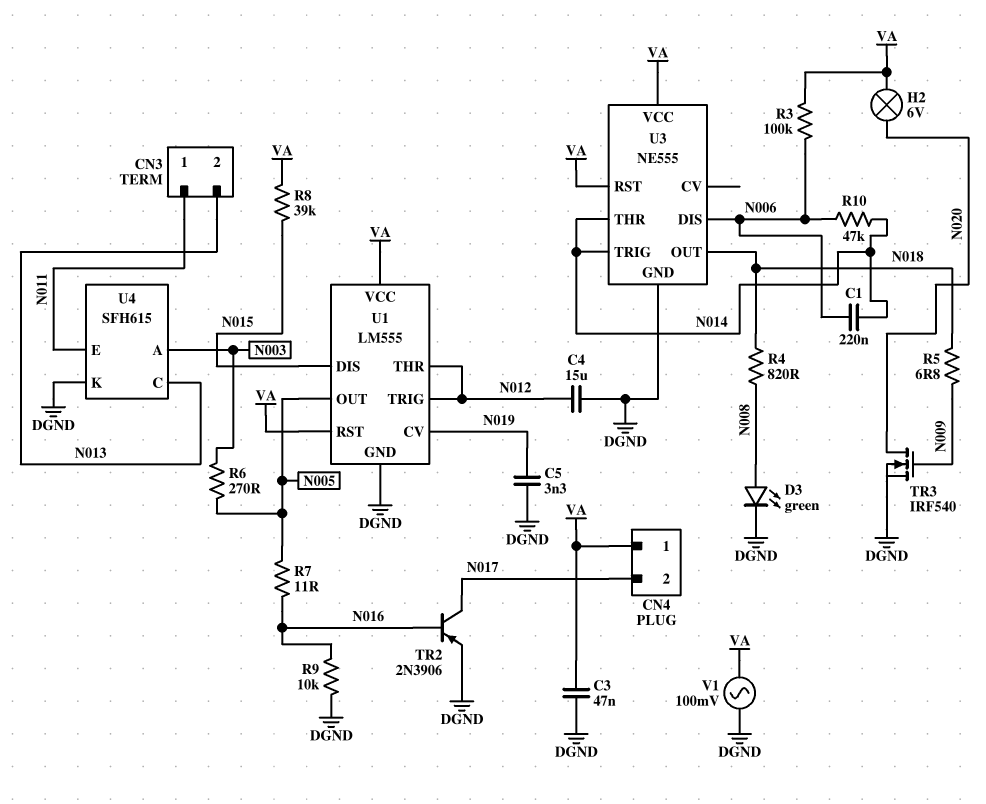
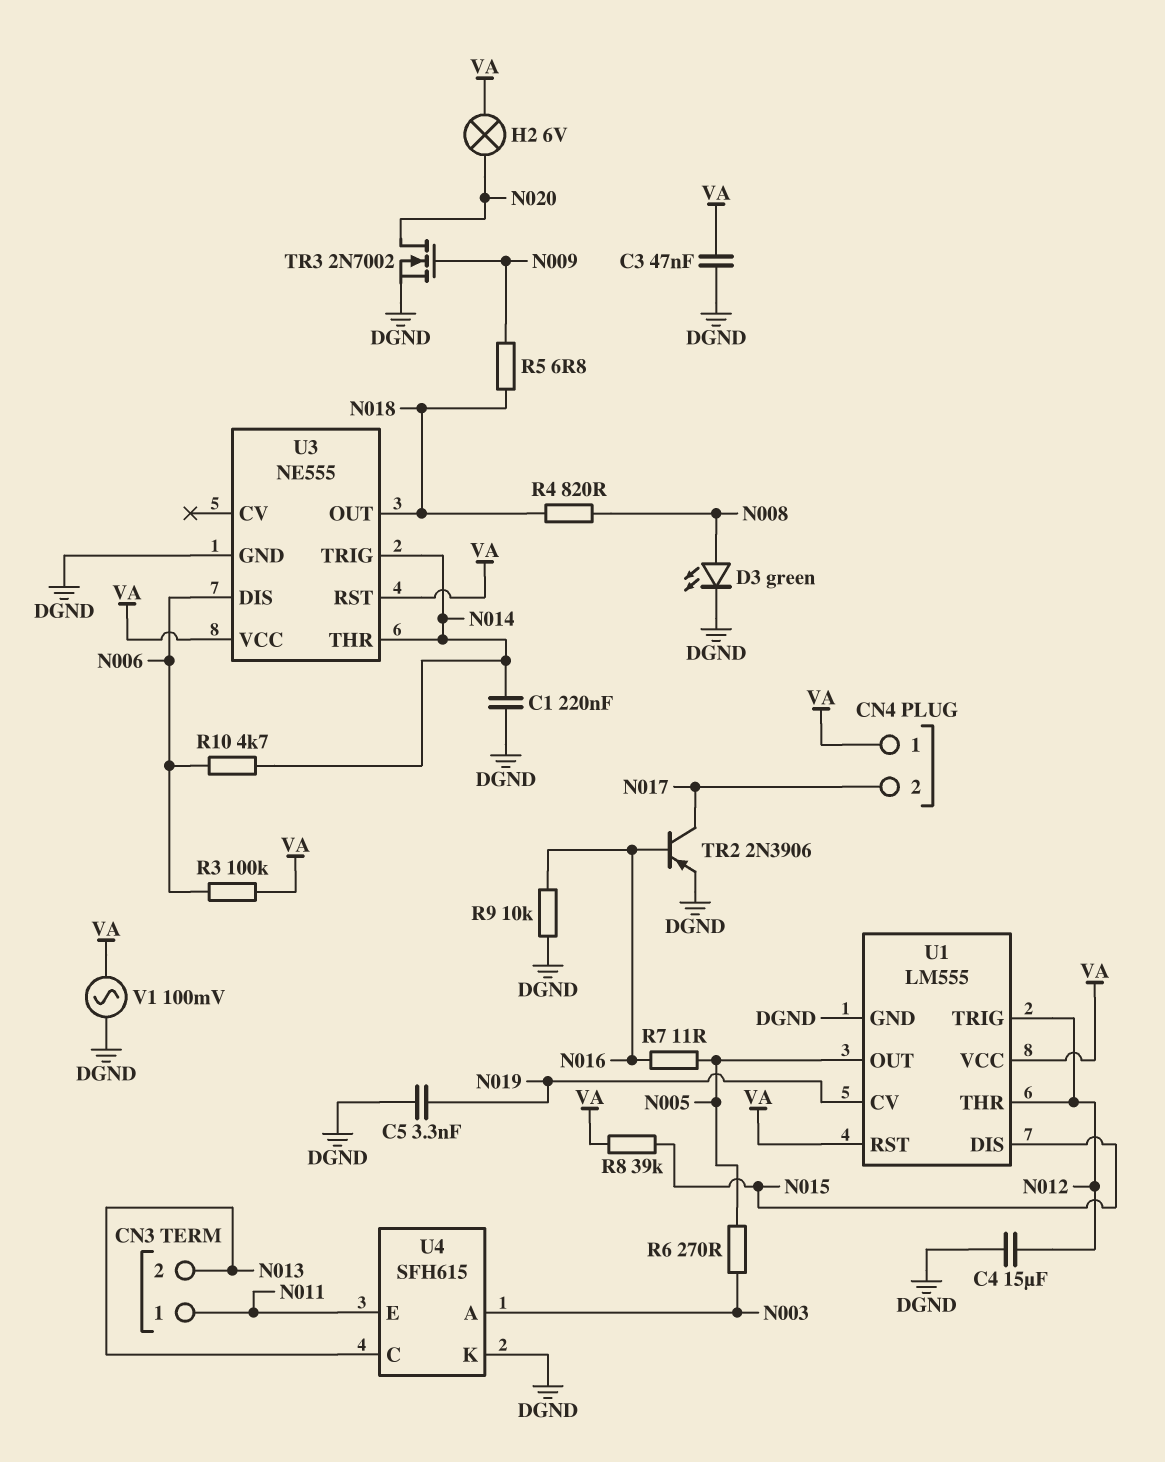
C1: 220nF (N006, N014) -> 220nF (DGND, N014)
R10: 47k (N006, N014) -> 4.7k (N006, N014)
TR3: NMOS IRF540 (G N009, D N020, S DGND) -> NMOS 2N7002 (G N009, D N020, S DGND)

